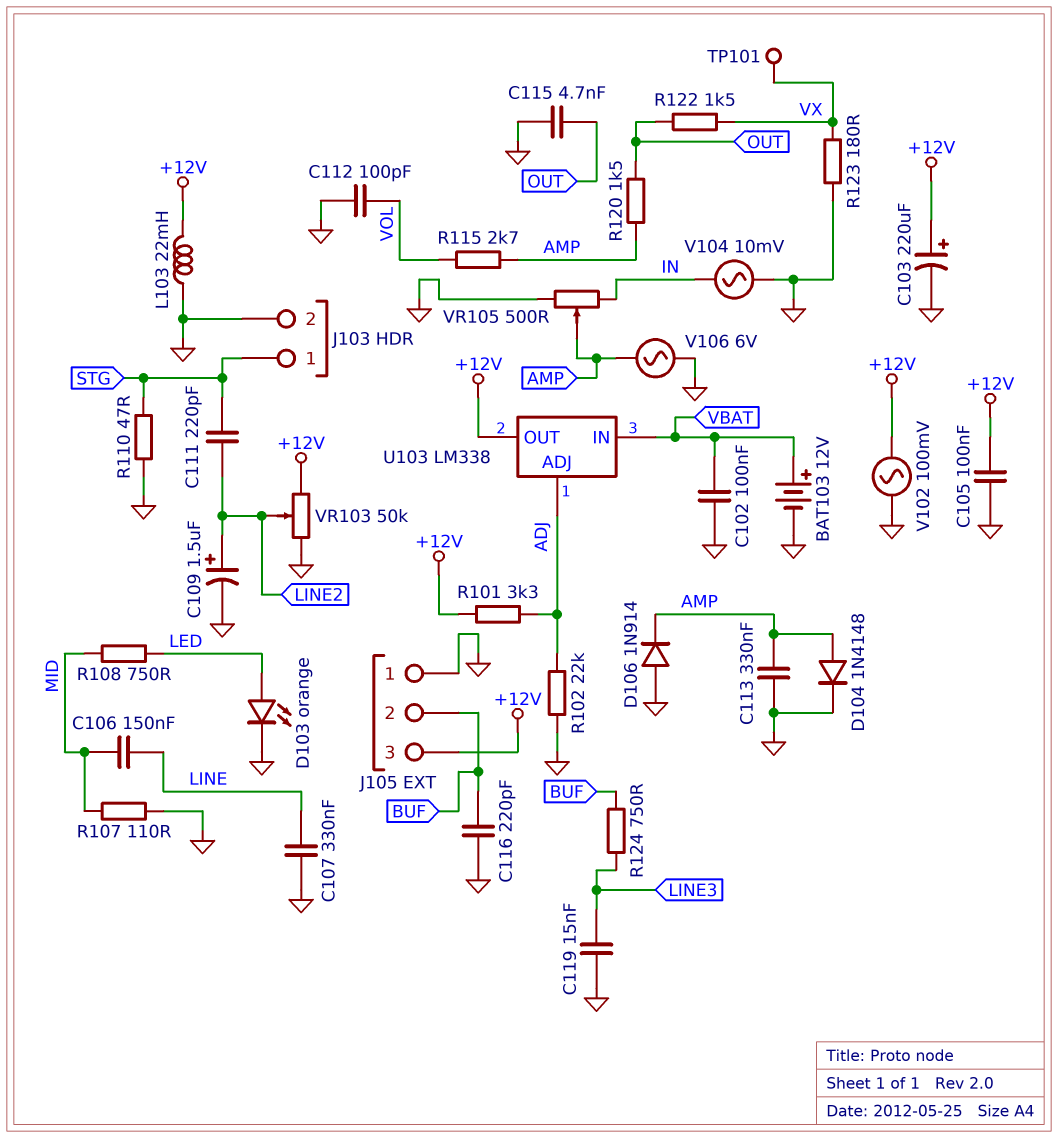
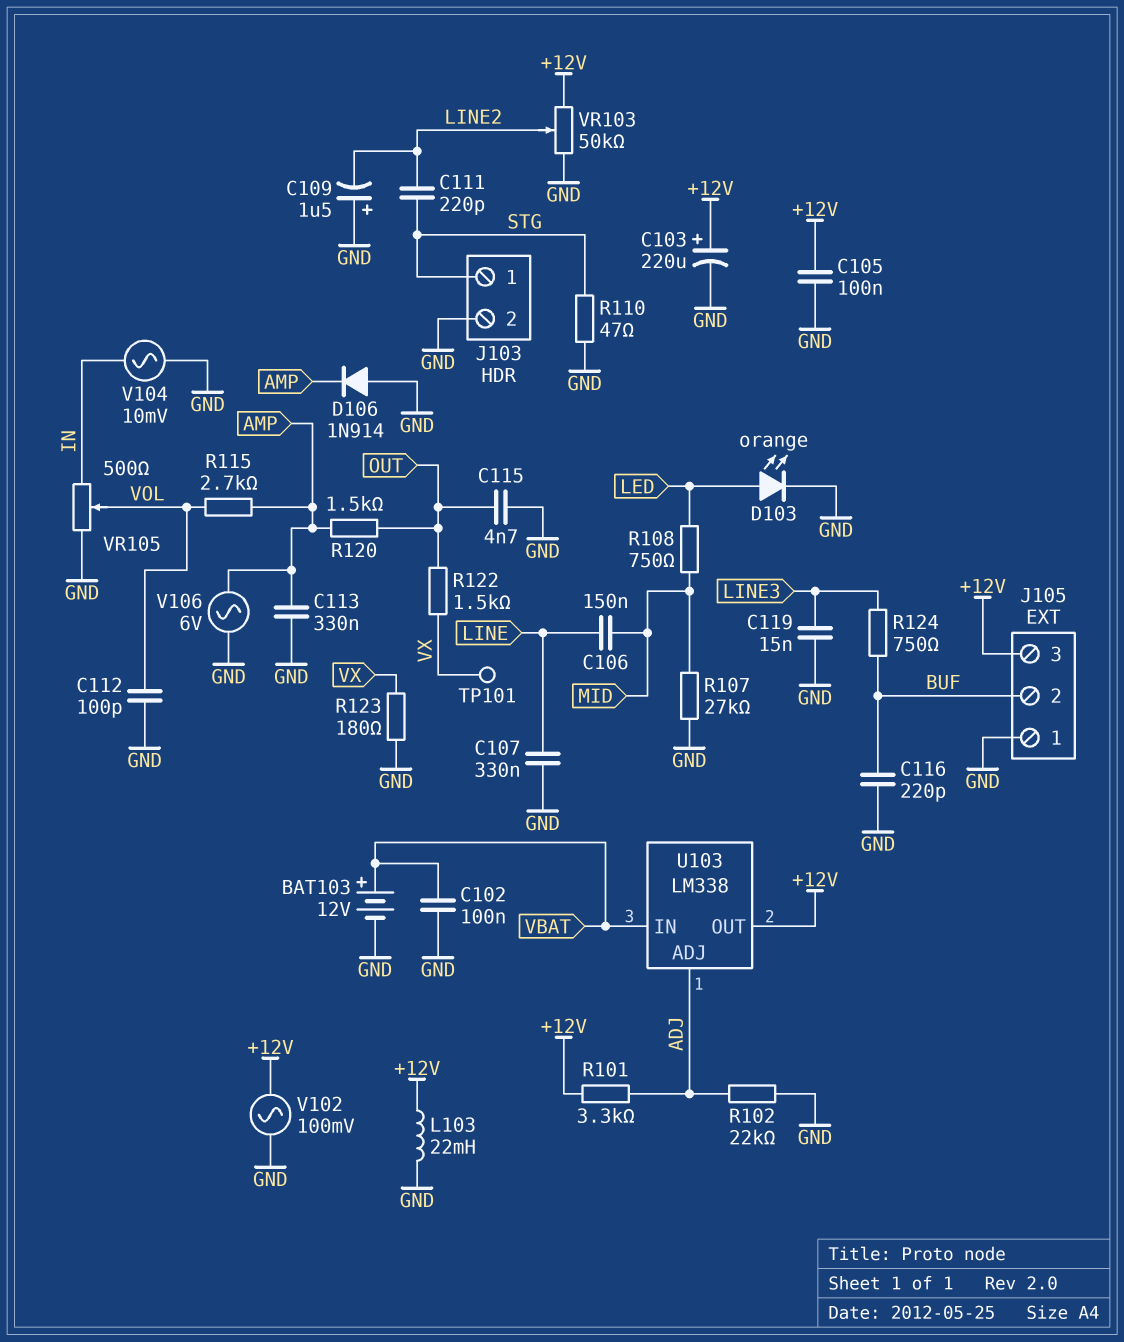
C109: 1.5uF (plus LINE2, minus GND) -> 1.5uF (plus GND, minus LINE2)
D104: diode 1N4148 (A AMP, K GND) -> none
R107: 110 (GND, MID) -> 27k (GND, MID)
VR105: 500 (GND, IN, wiper AMP) -> 500 (GND, IN, wiper VOL)

